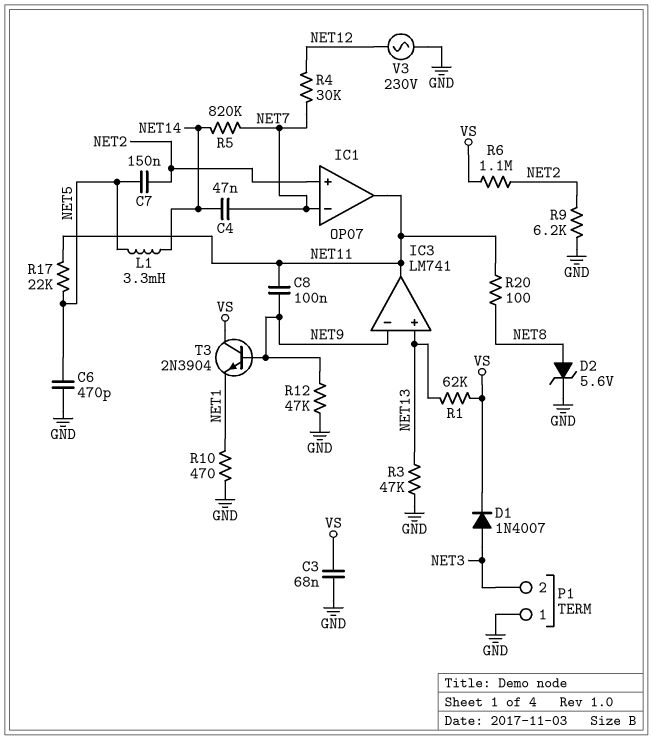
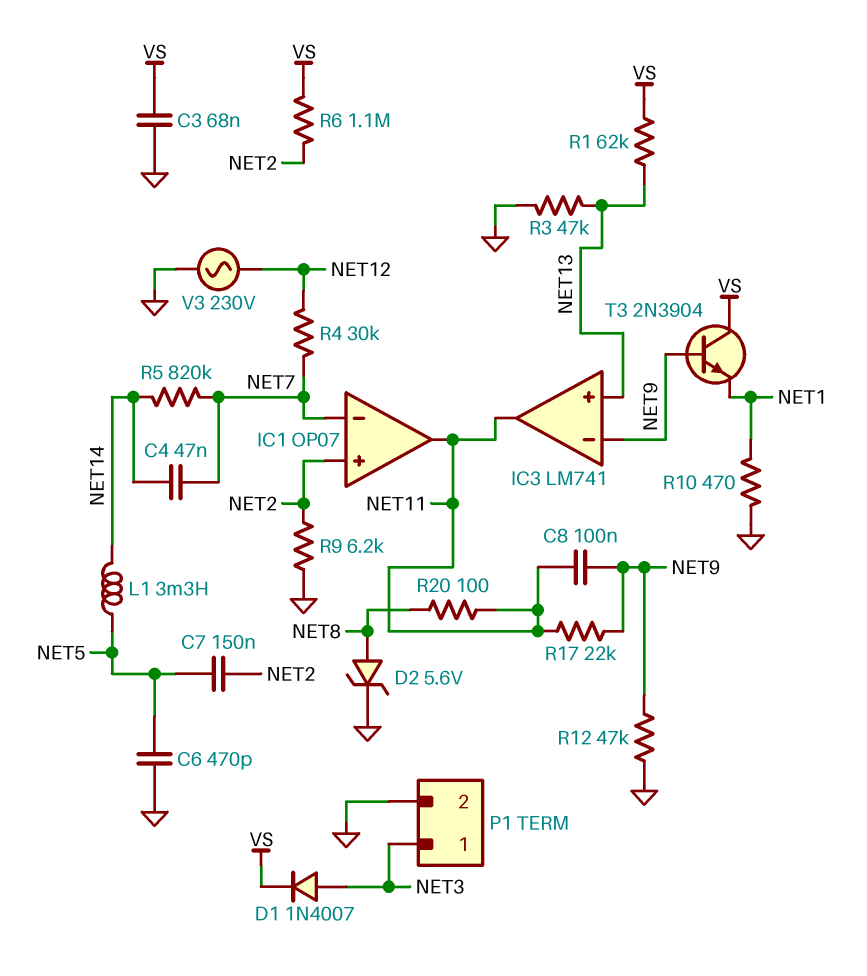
P1 pin 1: GND -> NET3
P1 pin 2: NET3 -> GND
R17: 22k (NET5, NET11) -> 22k (NET9, NET11)

